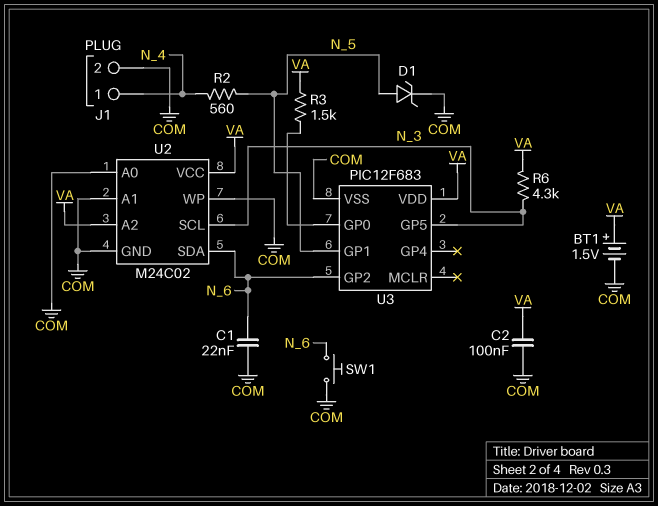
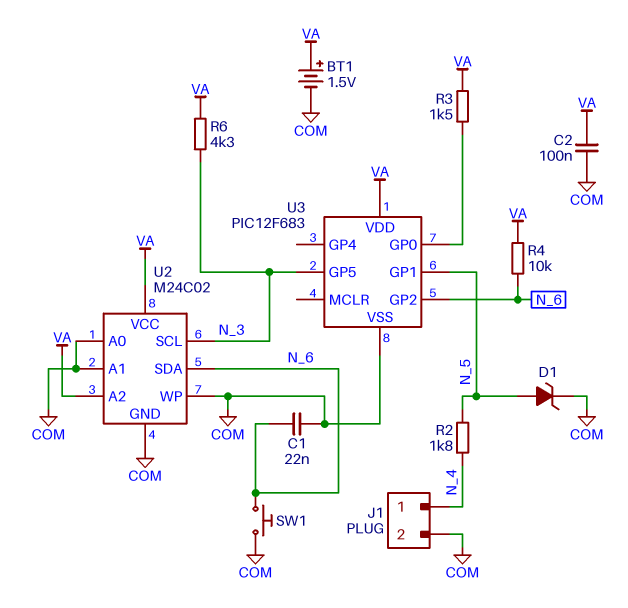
R2: 560 (N_4, N_5) -> 1.8k (N_4, N_5)
R4: none -> 10k (N_6, VA)

